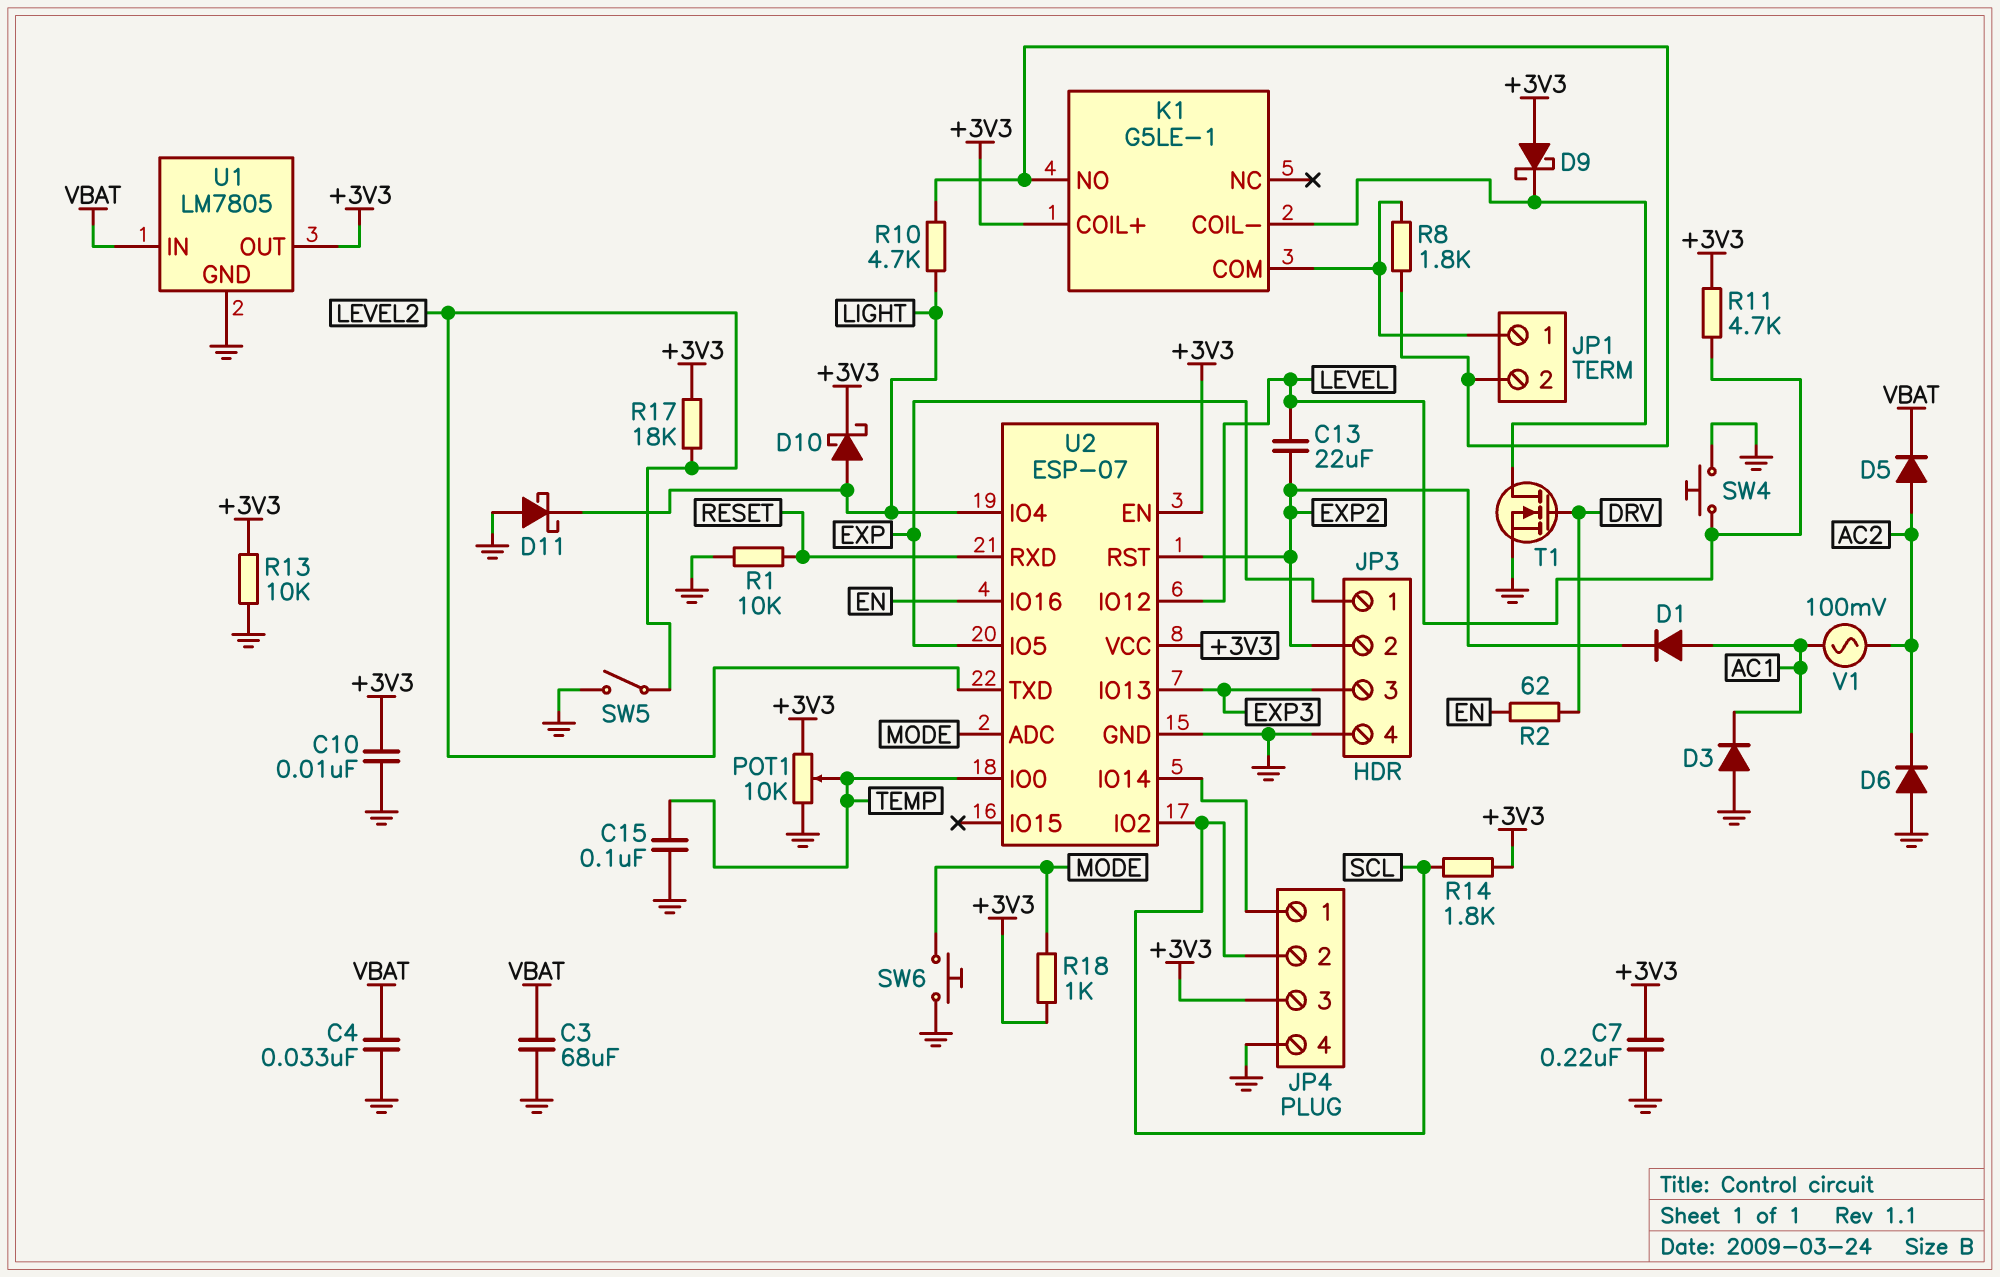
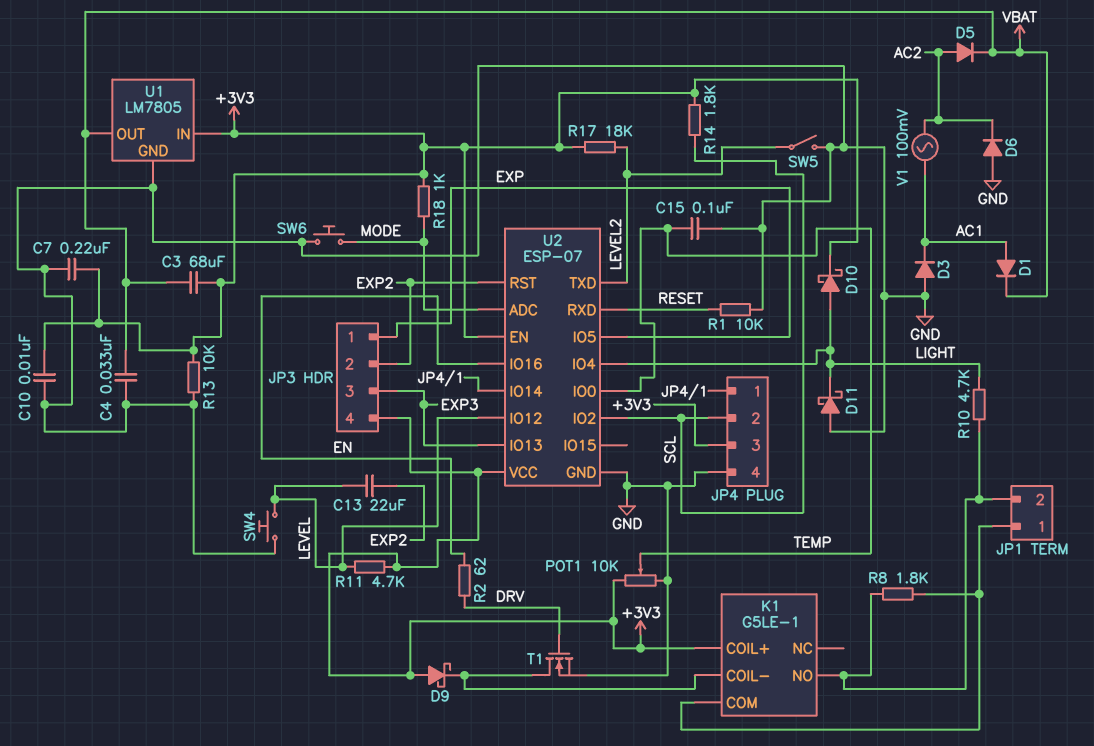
C3: 68uF (GND, VBAT) -> 68uF (+3V3, VBAT)
D1: diode (A AC1, K EXP2) -> diode (A AC1, K VBAT)
JP3 pin 4: GND -> +3V3
U1 pin IN: VBAT -> +3V3
U1 pin OUT: +3V3 -> VBAT

